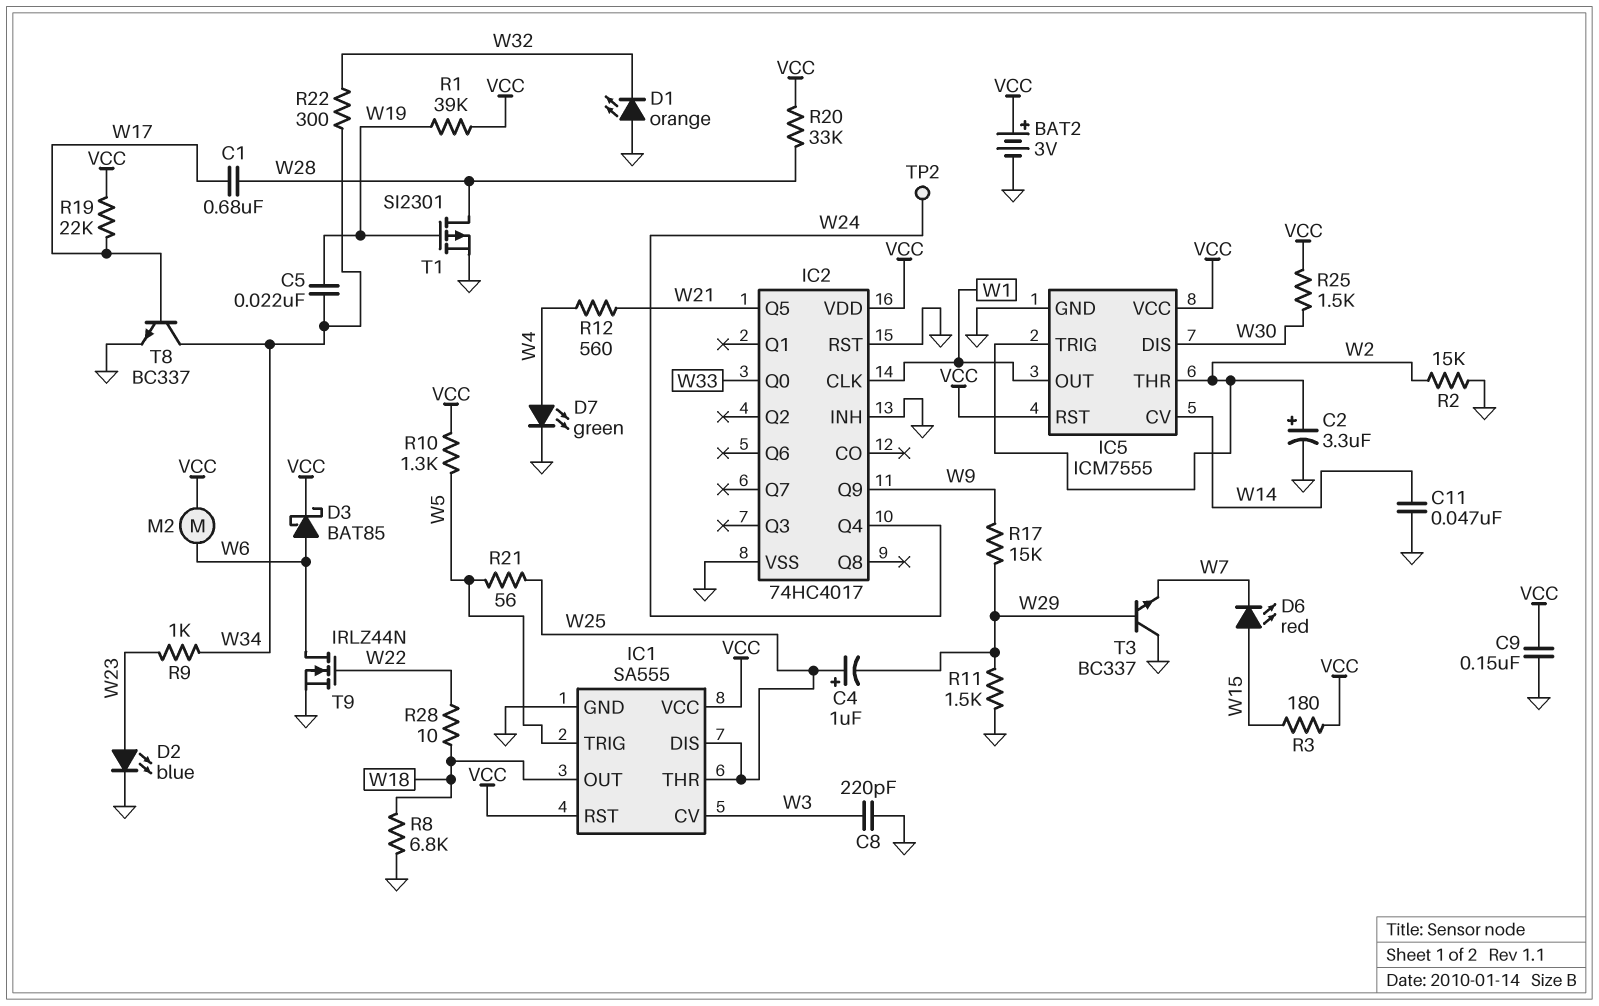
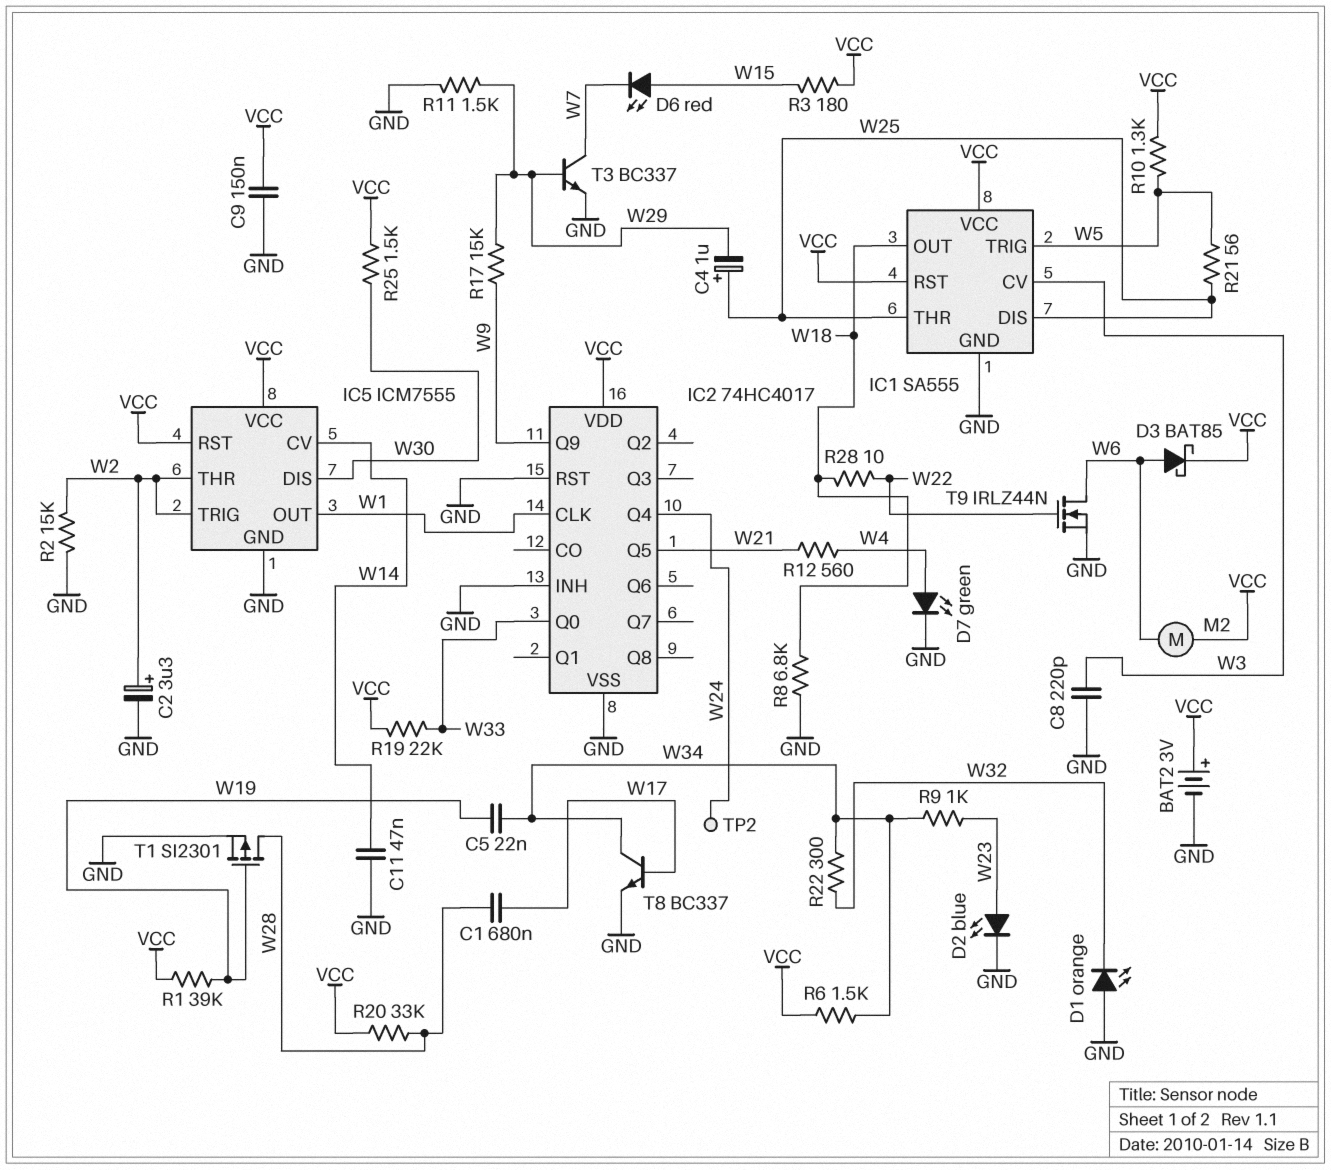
R6: none -> 1.5k (VCC, W34)
R19: 22k (VCC, W17) -> 22k (VCC, W33)
T3: NPN BC337 (B W29, C GND, E W7) -> NPN BC337 (B W29, C W7, E GND)

